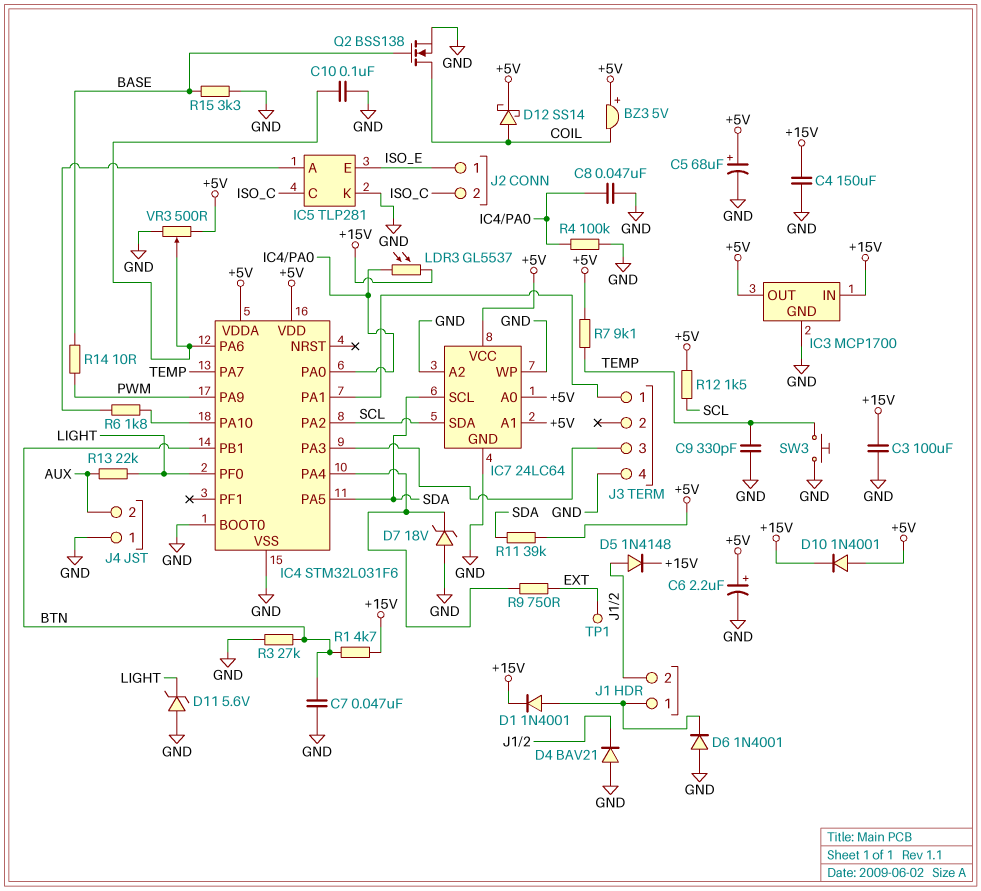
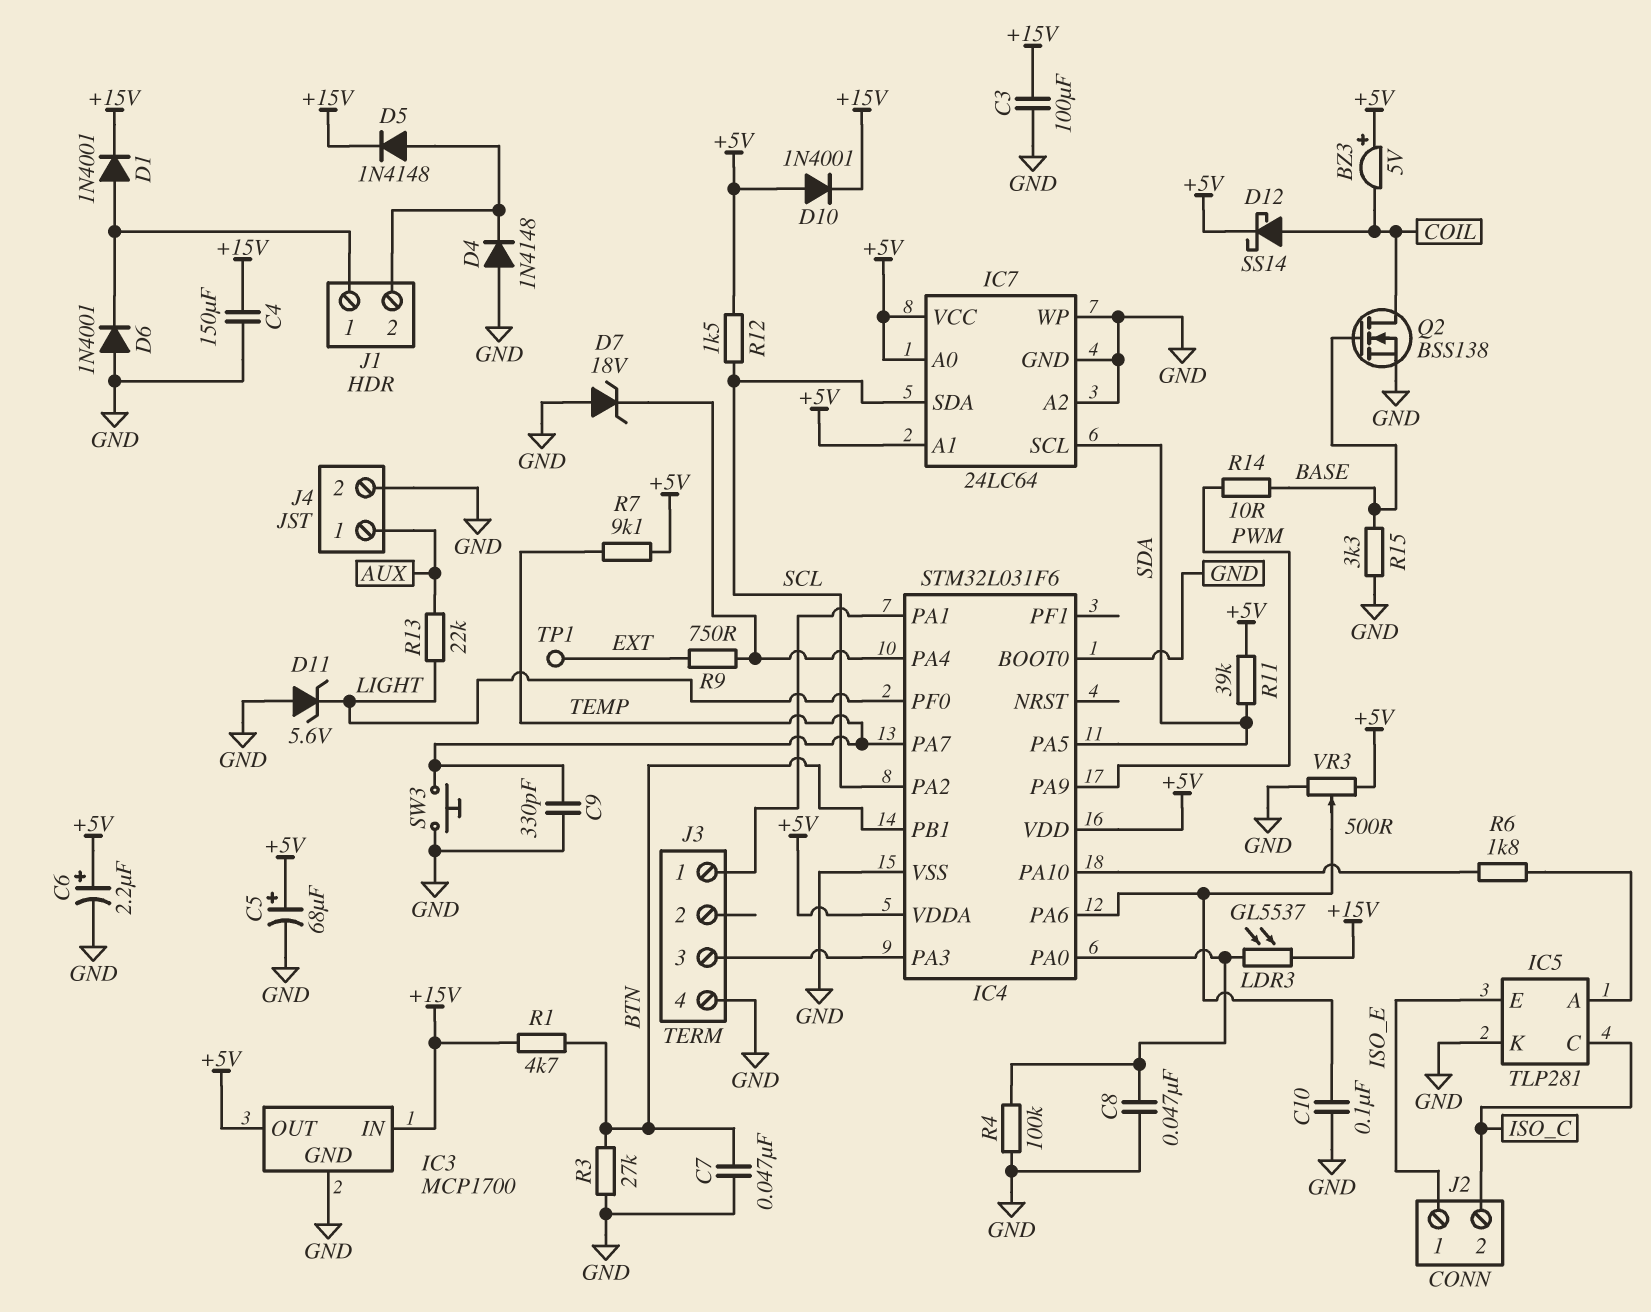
D4: diode BAV21 (A GND, K J1/2) -> diode 1N4148 (A GND, K J1/2)
J4 pin 1: GND -> AUX
J4 pin 2: AUX -> GND

